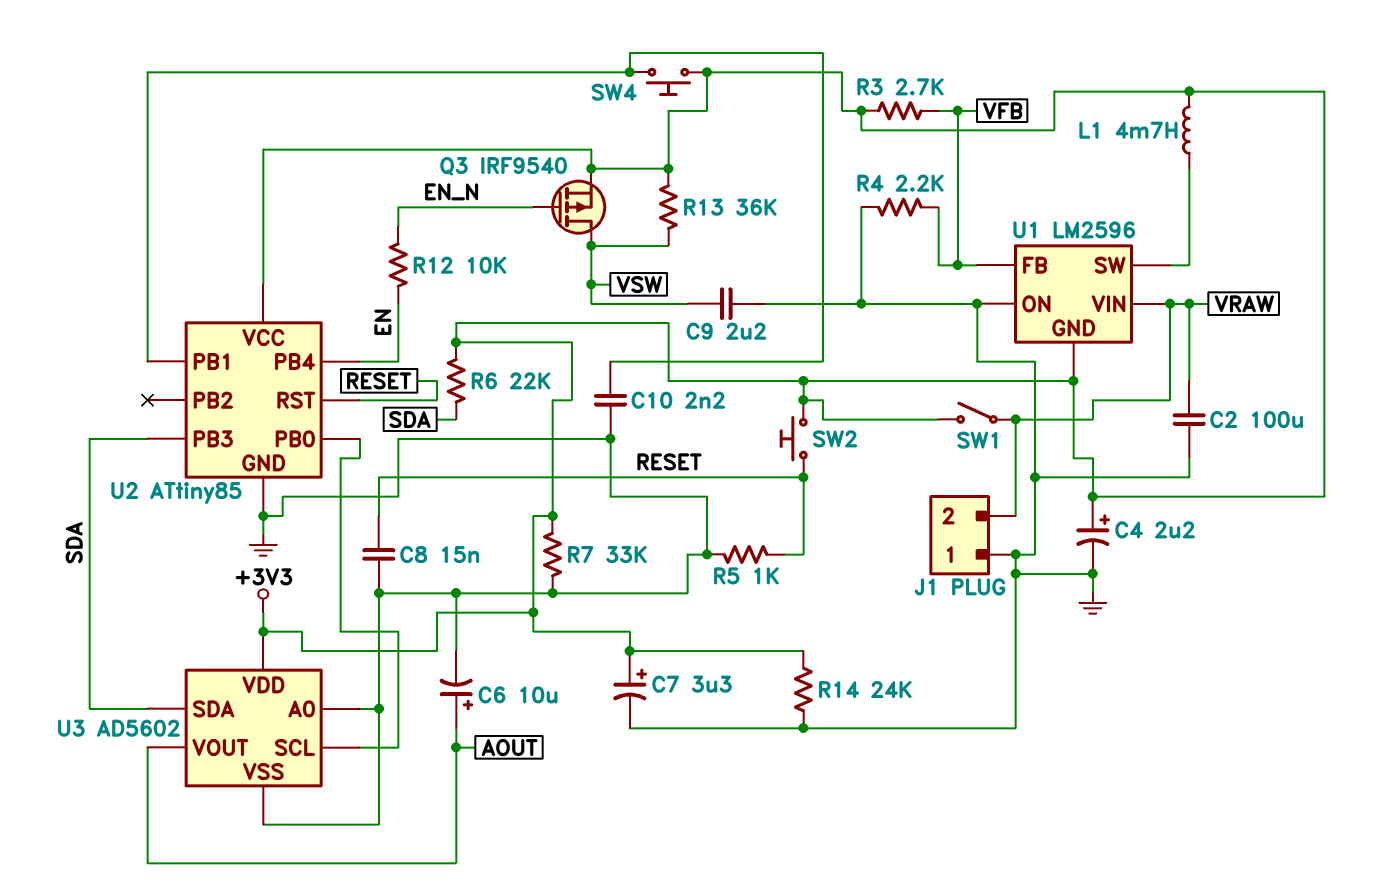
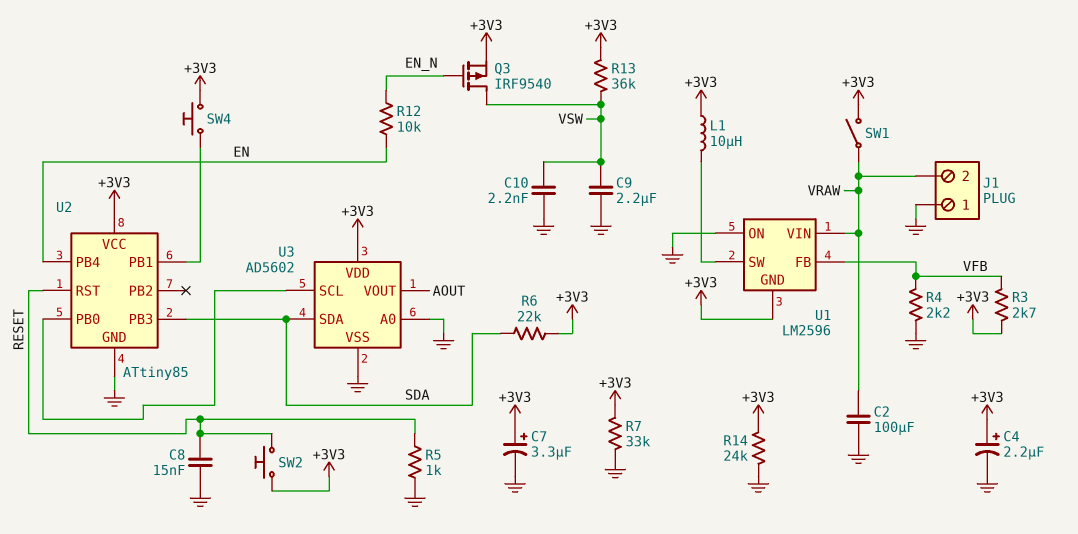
C6: 10uF (plus AOUT, minus GND) -> none
C10: 2.2nF (GND, U2/PB1) -> 2.2nF (GND, VSW)
L1: 4.7mH (+3V3, U1/SW) -> 10uH (+3V3, U1/SW)

